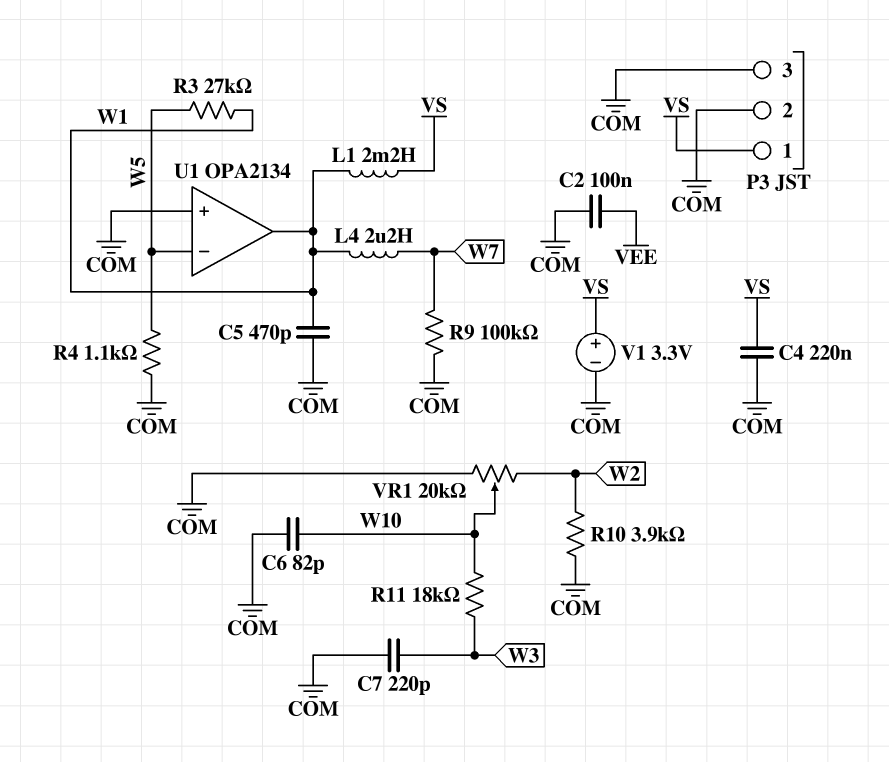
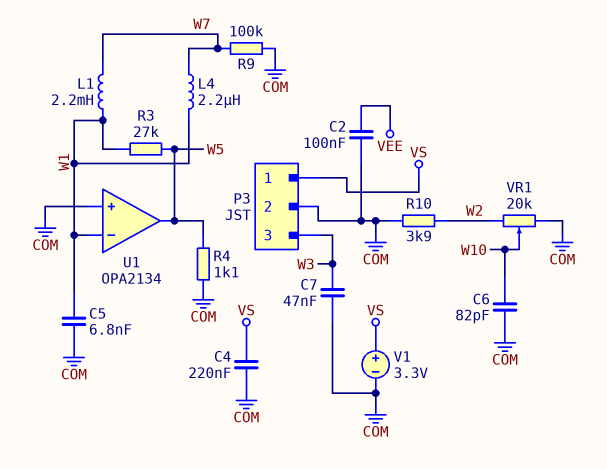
C5: 470pF (COM, W1) -> 6.8nF (COM, W1)
C7: 220pF (COM, W3) -> 47nF (COM, W3)
L1: 2.2mH (VS, W1) -> 2.2mH (W1, W7)
P3 pin 3: COM -> W3
R11: 18k (W3, W10) -> none
U1 pin in-: W5 -> W1
U1 pin out: W1 -> W5

